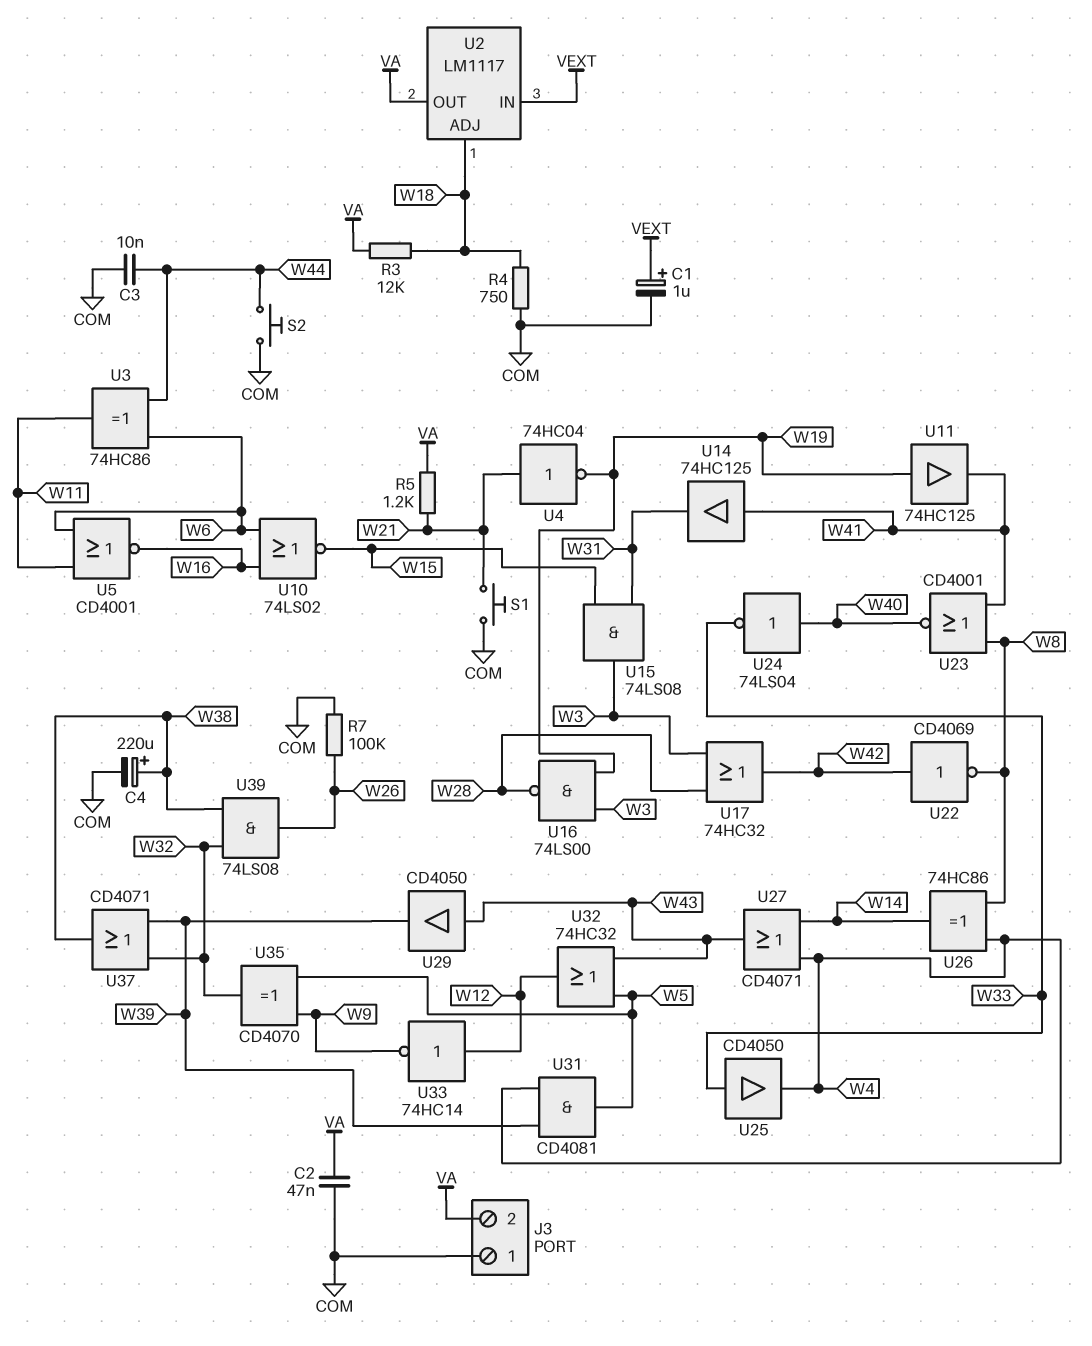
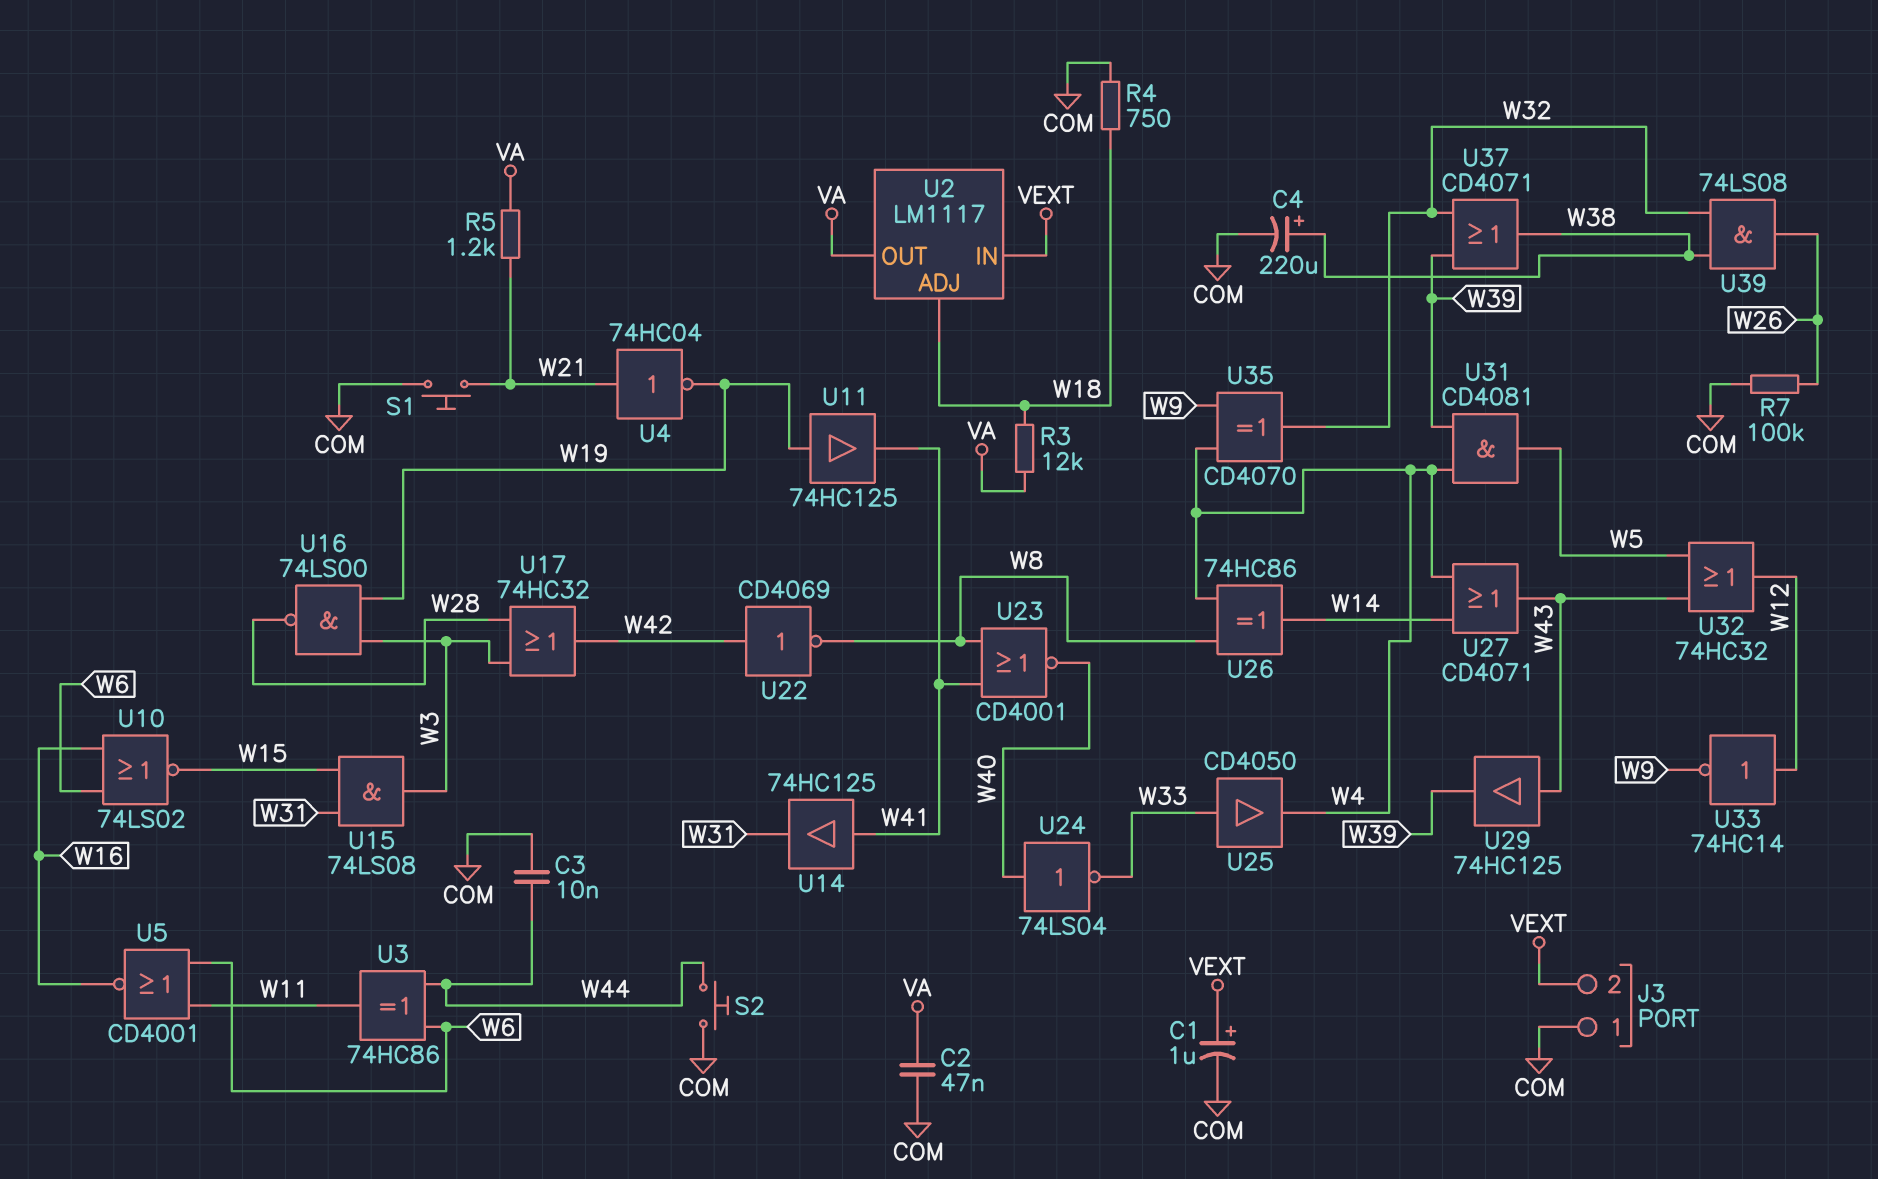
J3 pin 2: VA -> VEXT
U29: buffer CD4050 (in W43, out W39) -> buffer 74HC125 (in W43, out W39)
U35: XOR CD4070 (in W5, in W9, out W32) -> XOR CD4070 (in W4, in W9, out W32)

